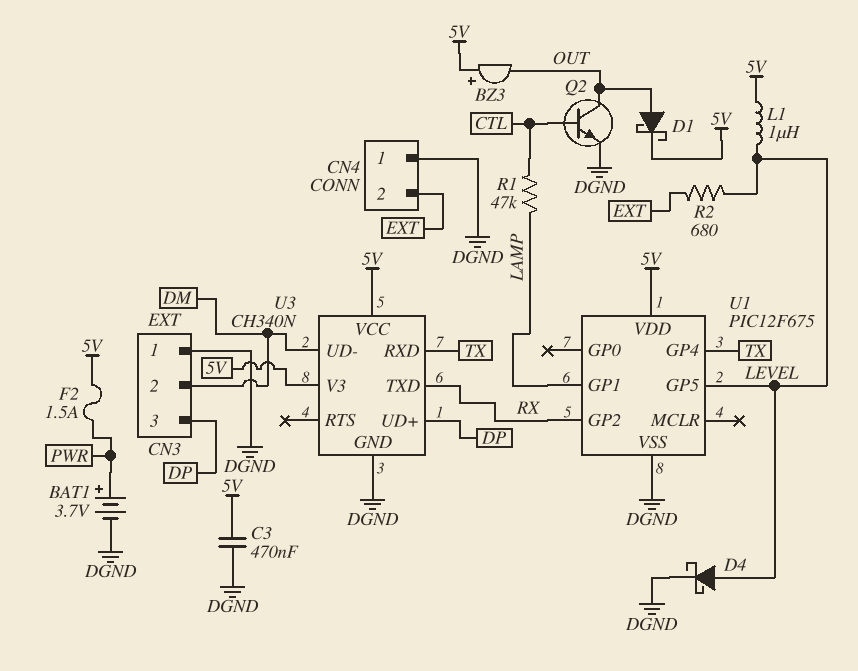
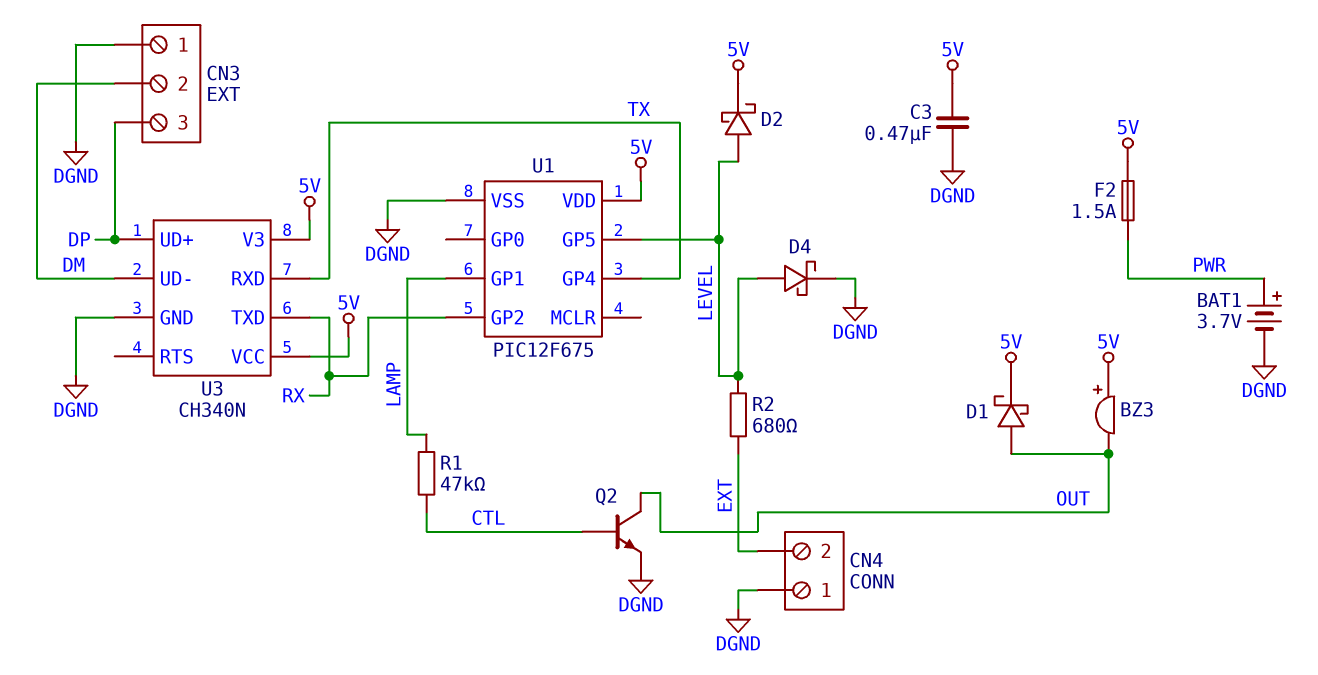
D2: none -> schottky (A LEVEL, K 5V)
L1: 1uH (5V, LEVEL) -> none

